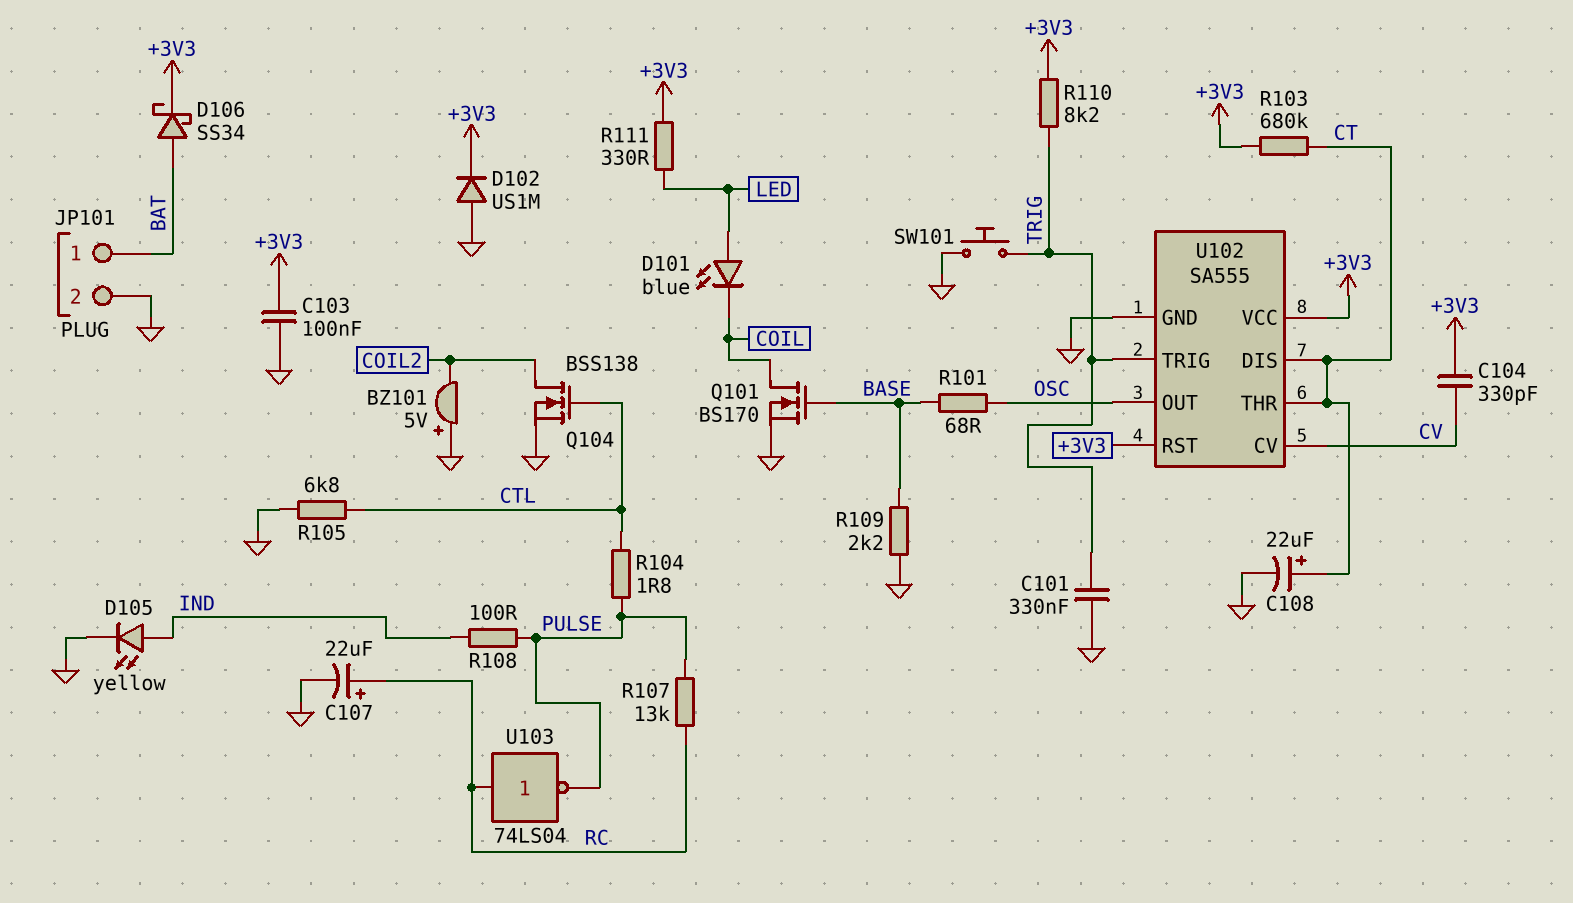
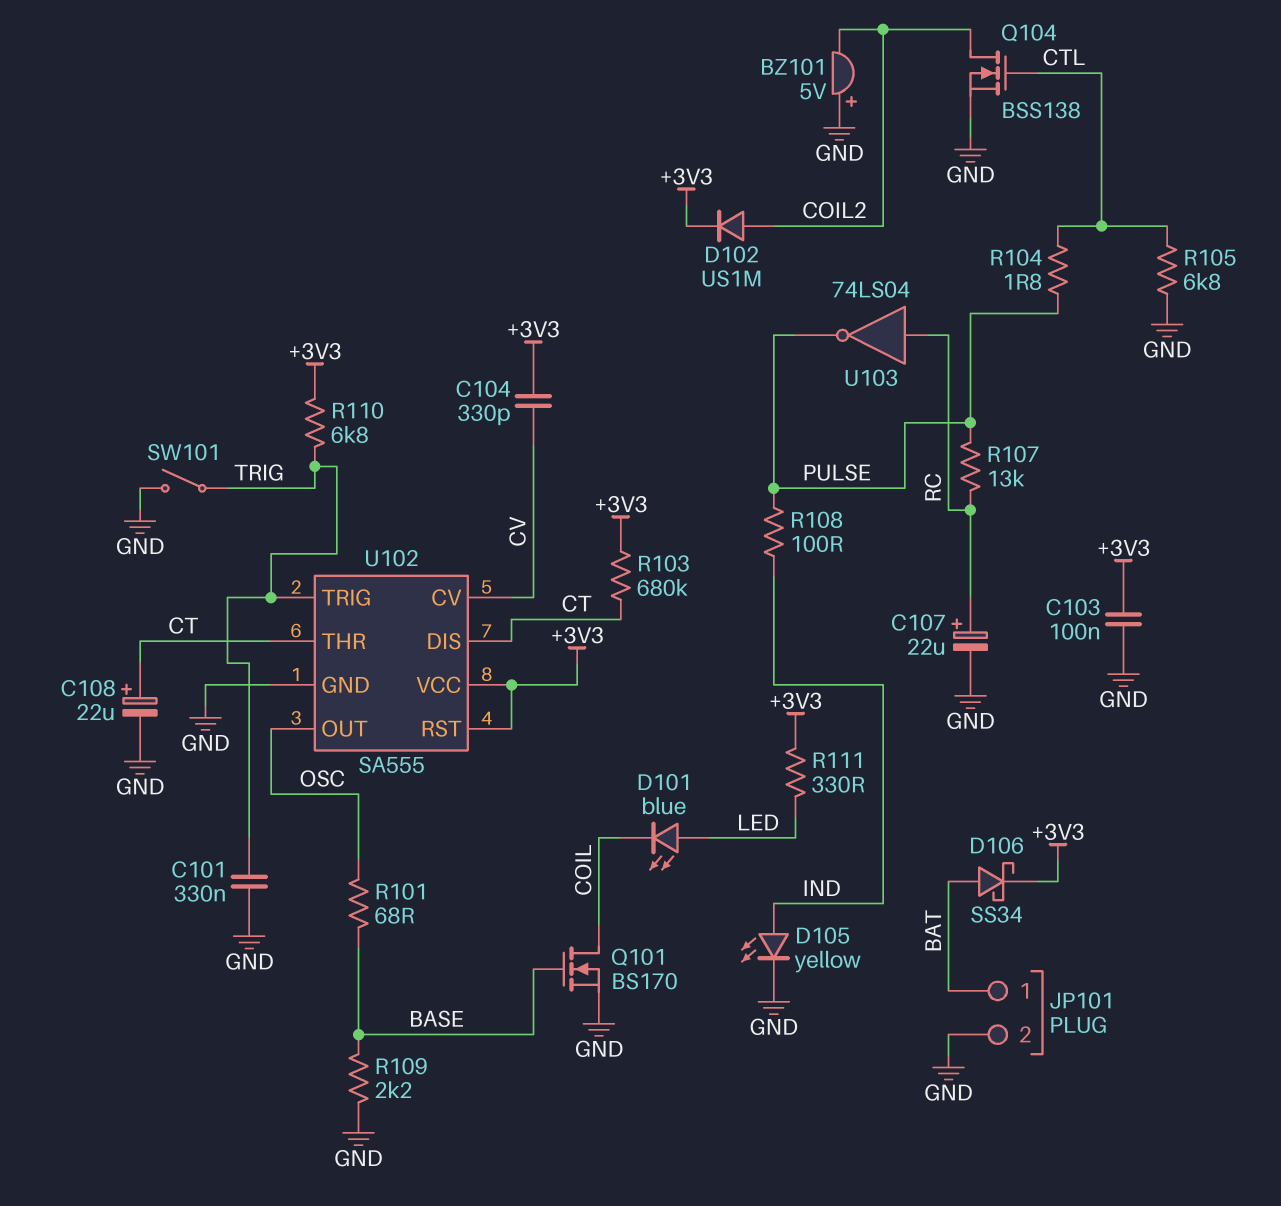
D102: diode US1M (A GND, K +3V3) -> diode US1M (A COIL2, K +3V3)
R110: 8.2k (+3V3, TRIG) -> 6.8k (+3V3, TRIG)
SW101: button (GND, TRIG) -> switch (GND, TRIG)

